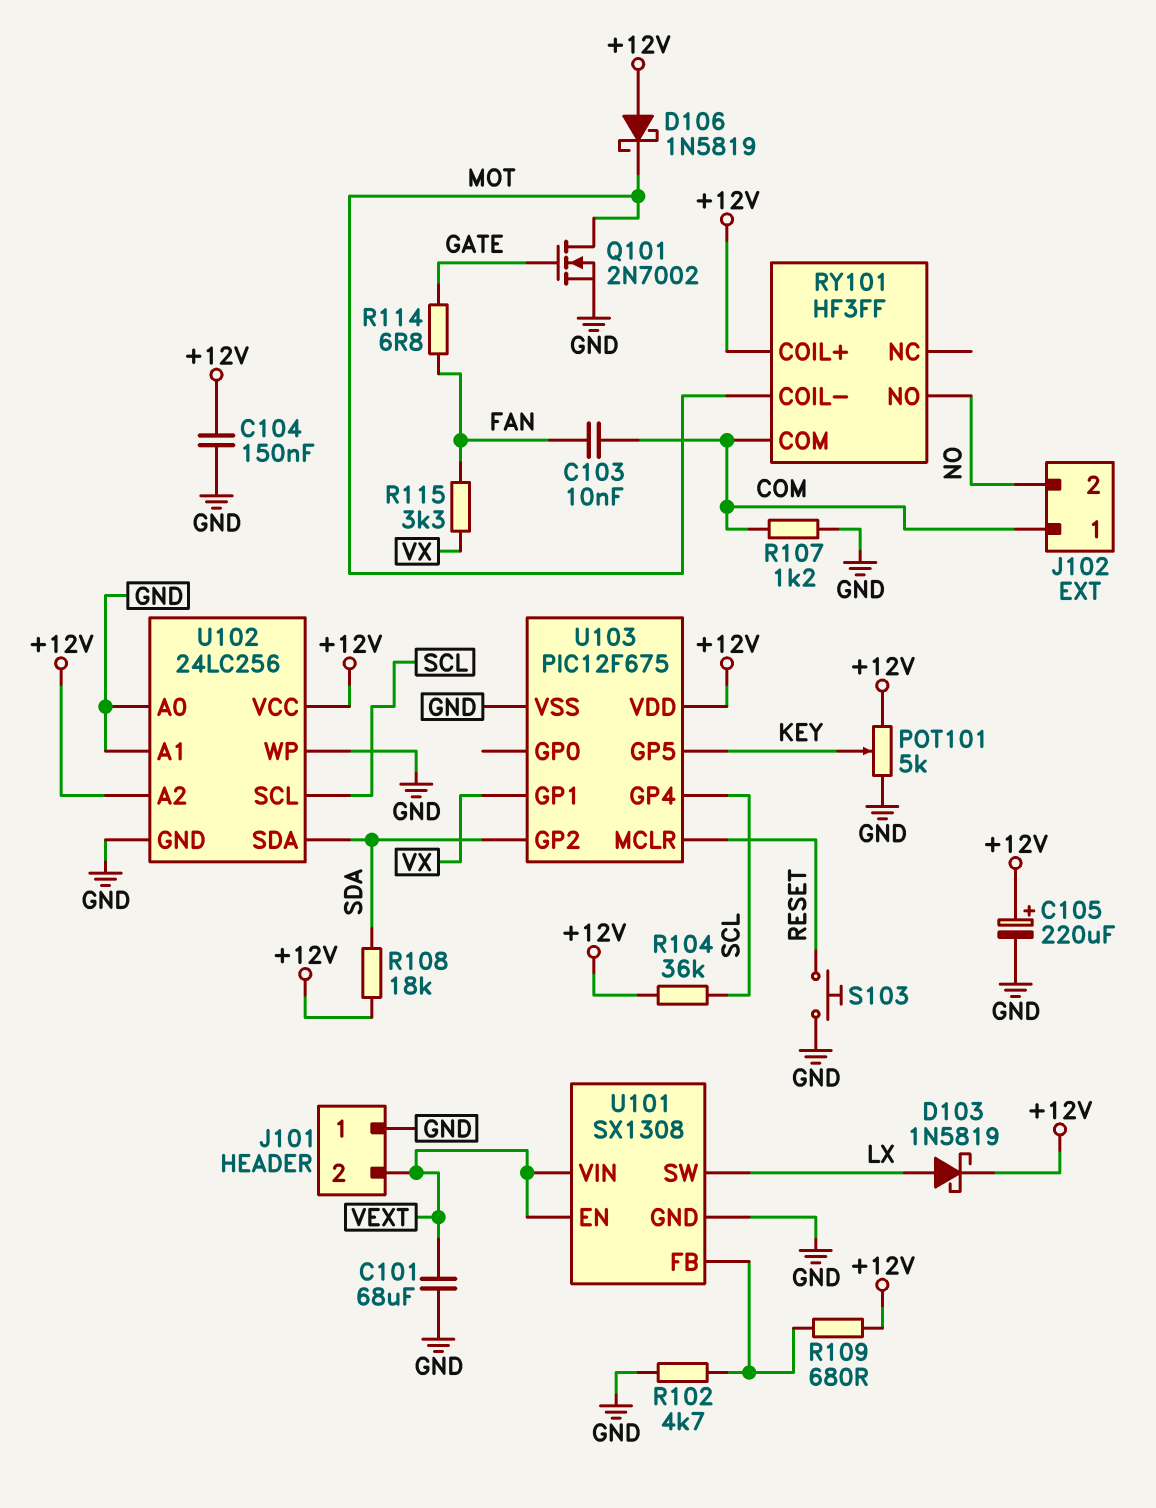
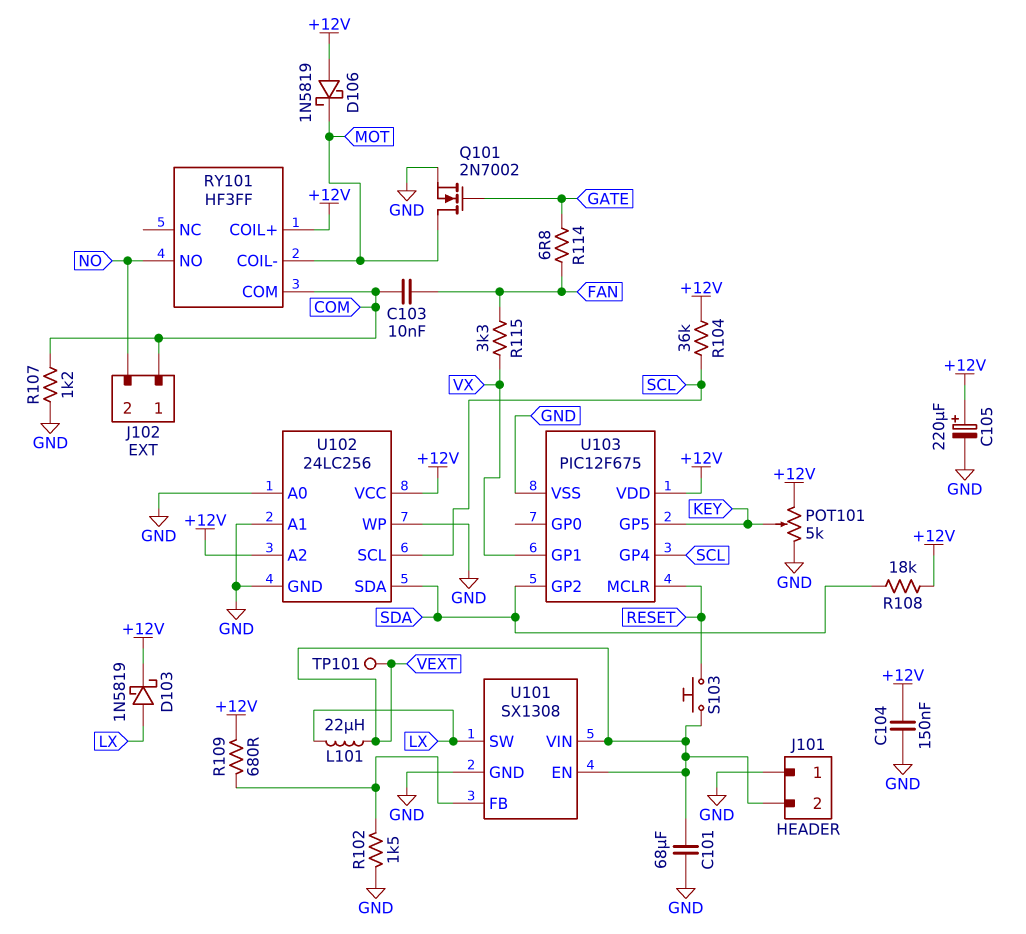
L101: none -> 22uH (LX, VEXT)
R102: 4.7k (GND, U101/FB) -> 1.5k (GND, U101/FB)
S103: button (GND, RESET) -> button (RESET, VEXT)
TP101: none -> test point (VEXT)

